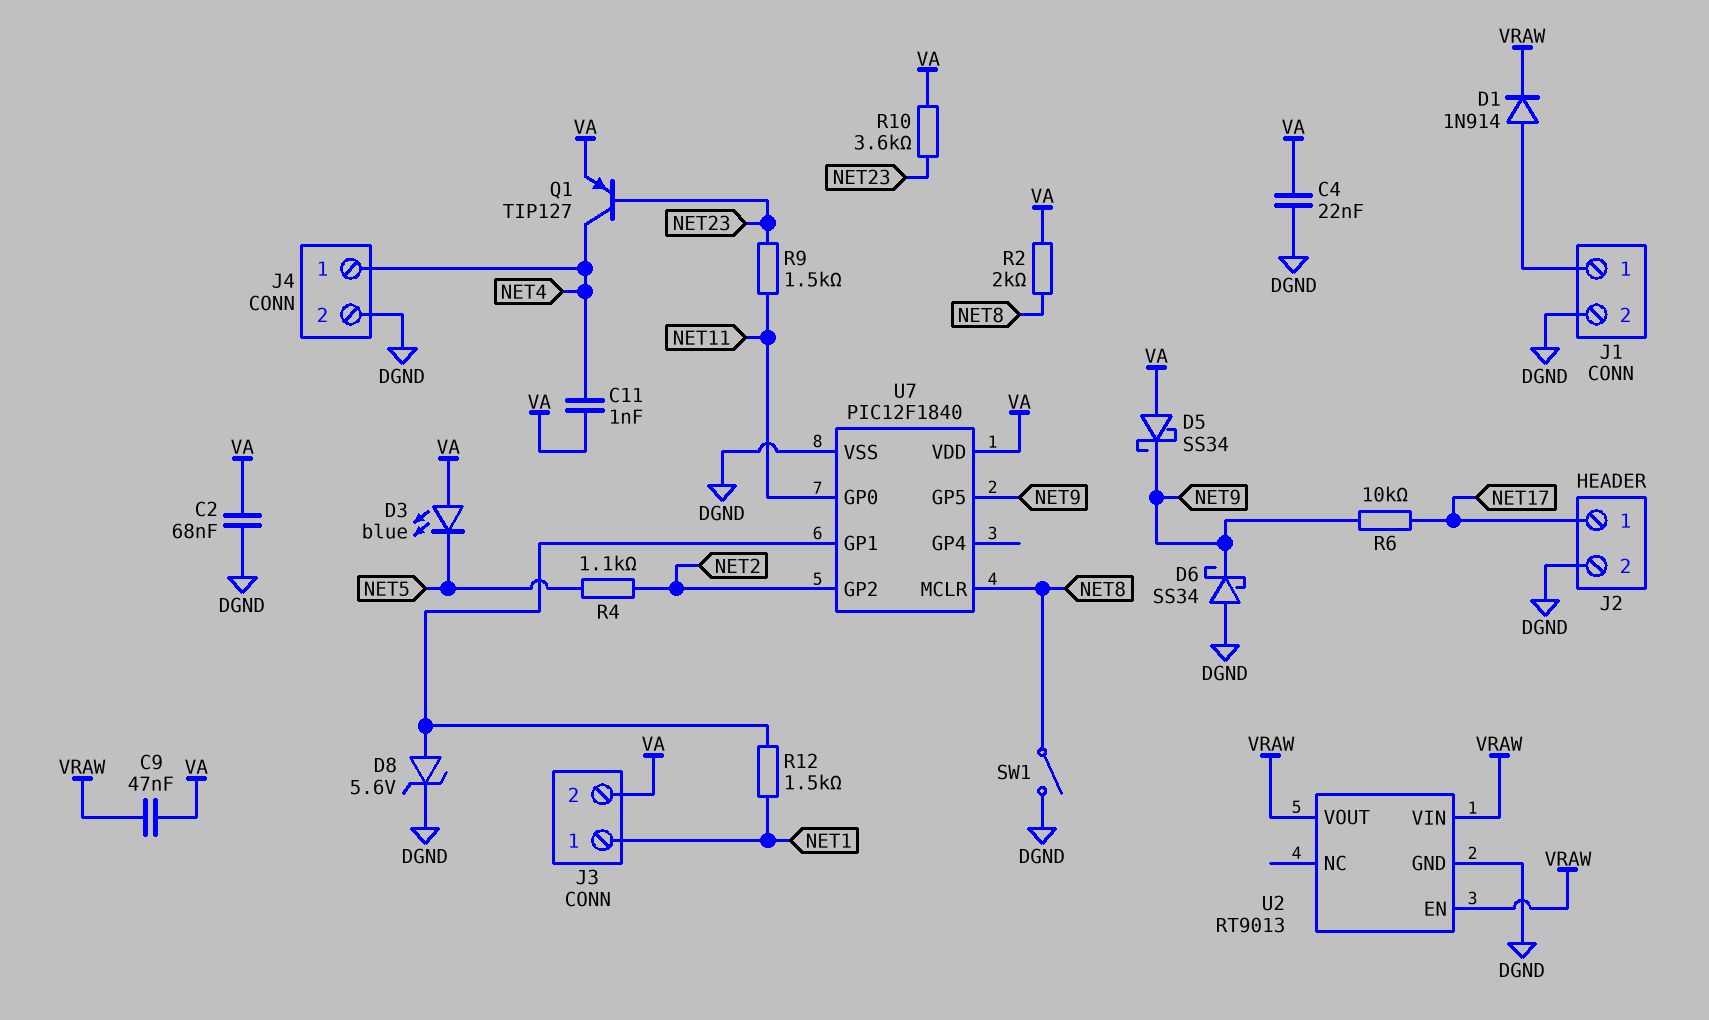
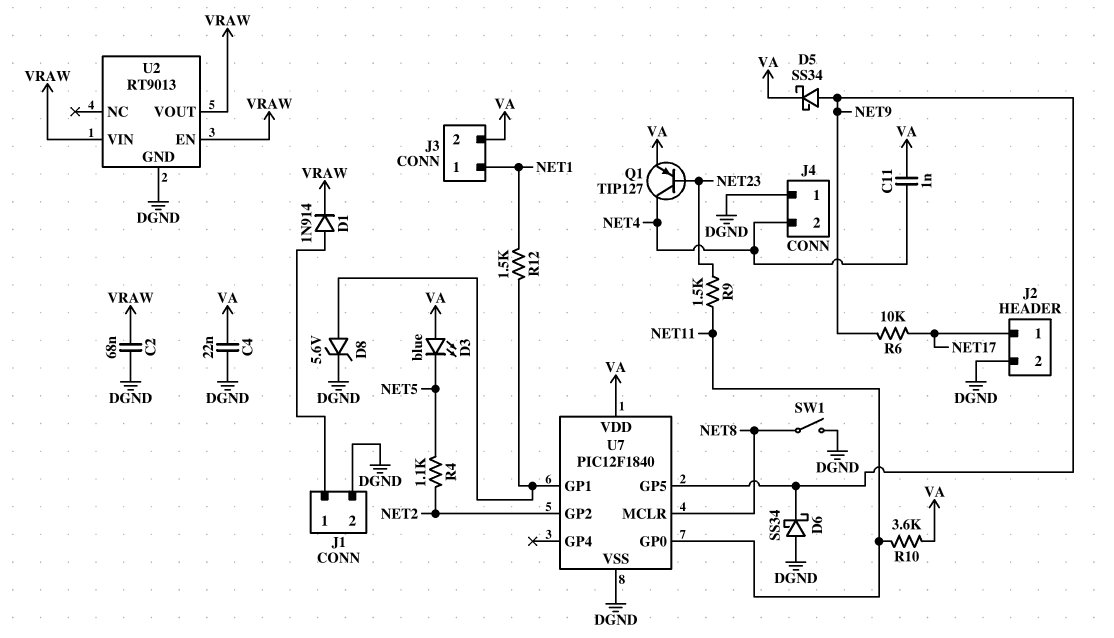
C2: 68nF (DGND, VA) -> 68nF (DGND, VRAW)
C9: 47nF (VA, VRAW) -> none
D5: schottky SS34 (A VA, K NET9) -> schottky SS34 (A NET9, K VA)
J4 pin 1: NET4 -> DGND
J4 pin 2: DGND -> NET4
R2: 2k (NET8, VA) -> none
R10: 3.6k (NET23, VA) -> 3.6k (NET11, VA)

